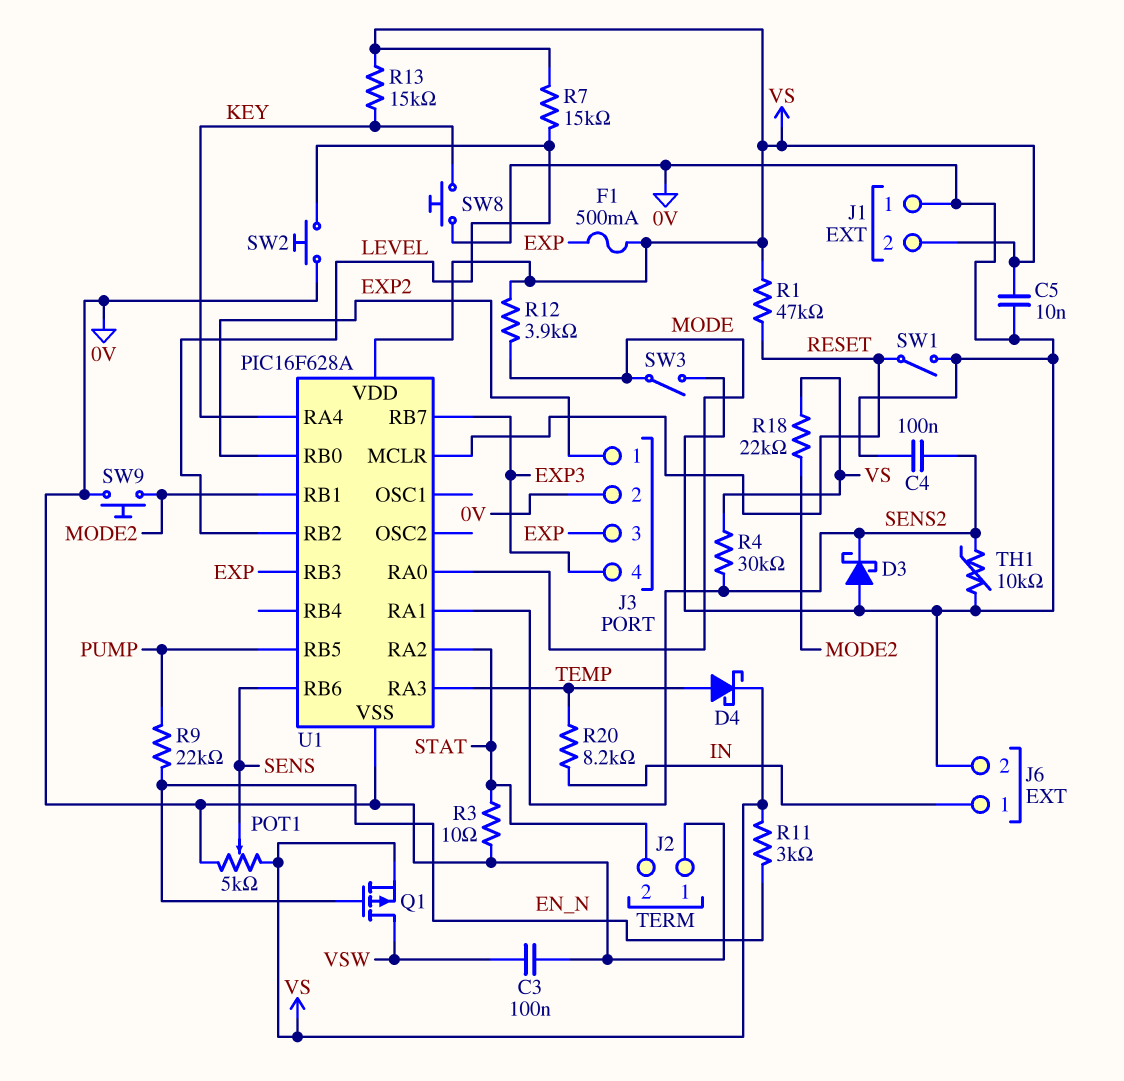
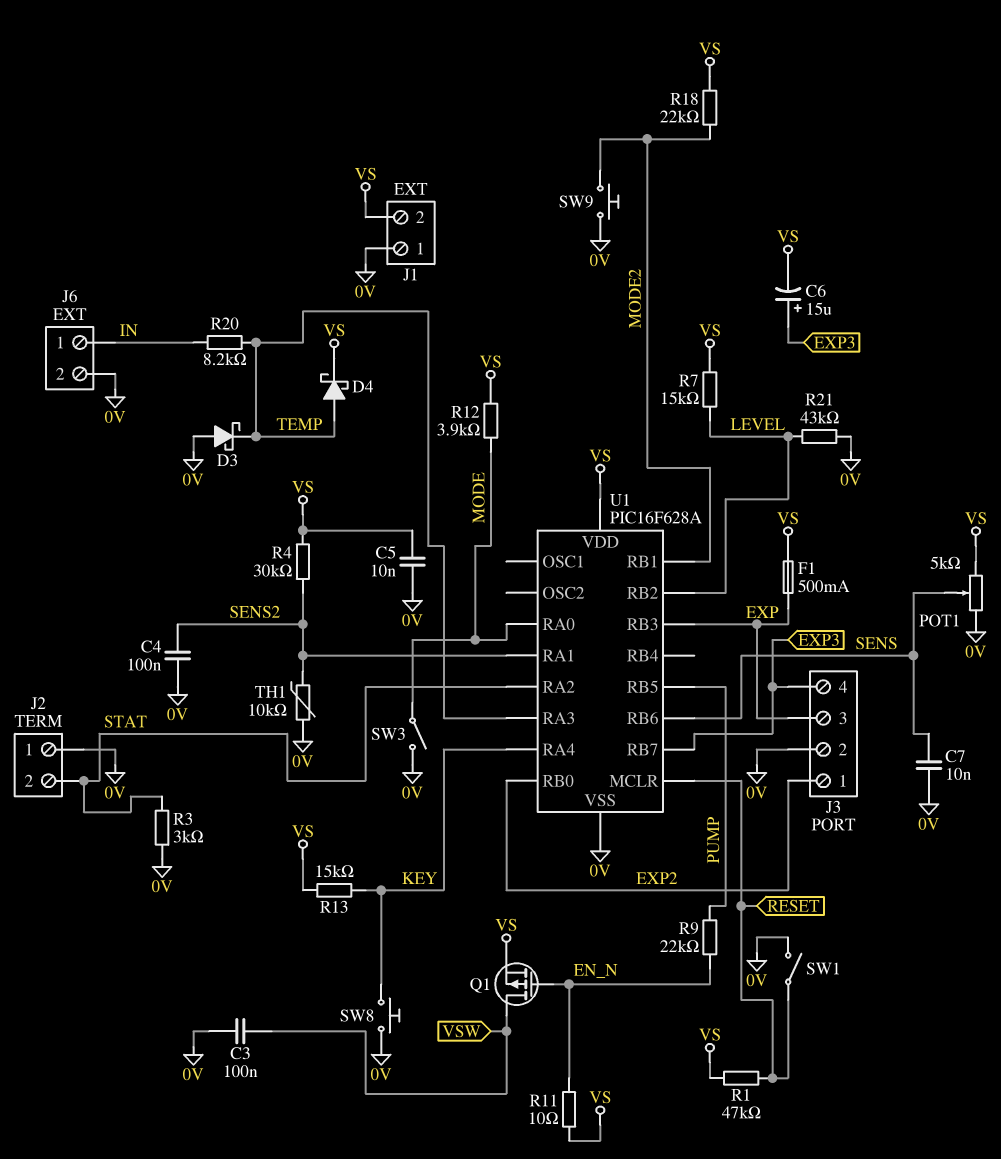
C6: none -> 15uF (plus EXP3, minus VS)
C7: none -> 10nF (0V, SENS)
D3: schottky (A 0V, K SENS2) -> schottky (A 0V, K TEMP)
R3: 10 (0V, STAT) -> 3k (0V, STAT)
R11: 3k (EN_N, VS) -> 10 (EN_N, VS)
R21: none -> 43k (0V, LEVEL)
SW2: button (0V, LEVEL) -> none

